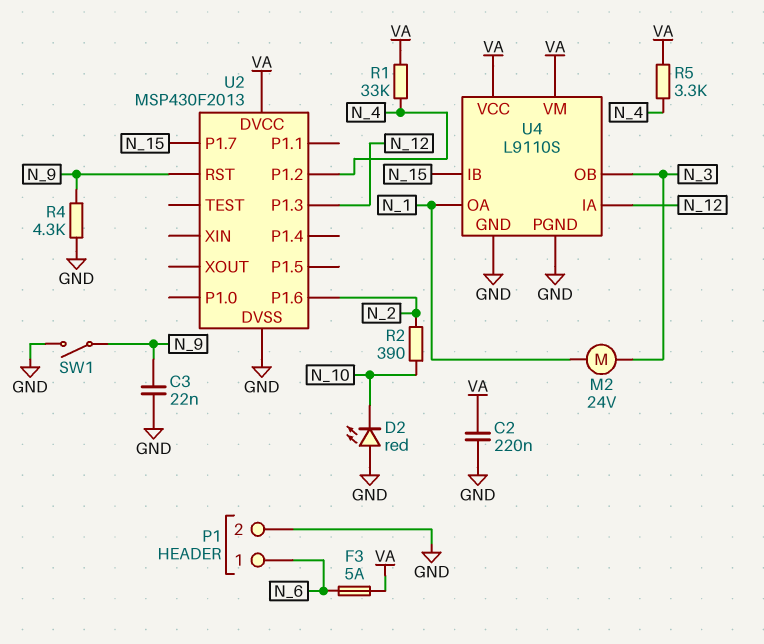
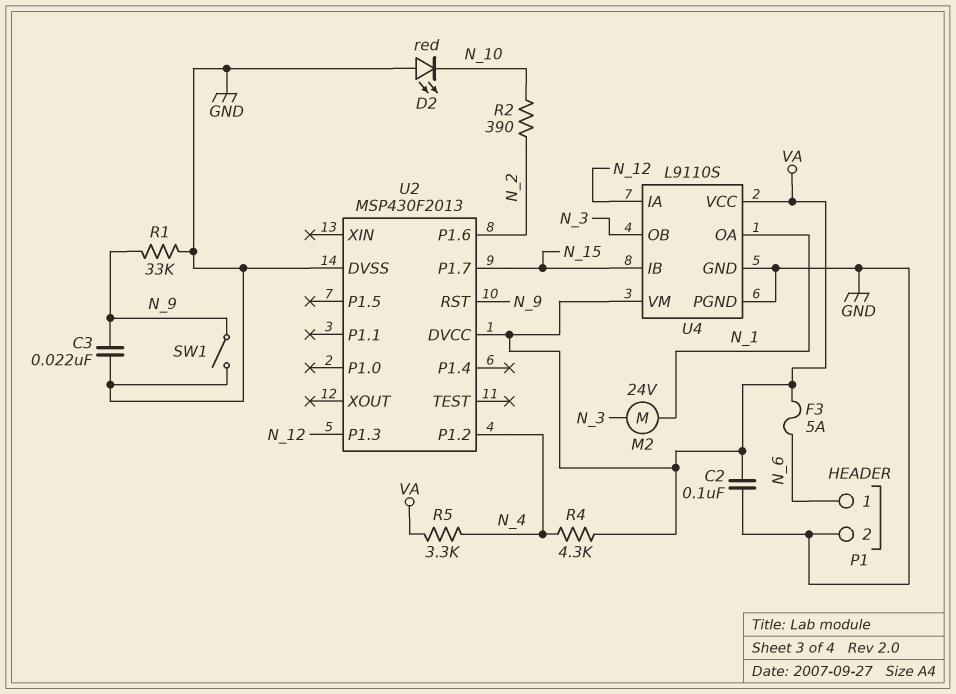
C2: 220nF (GND, VA) -> 100nF (GND, VA)
R1: 33k (N_4, VA) -> 33k (GND, N_9)
R4: 4.3k (GND, N_9) -> 4.3k (N_4, VA)

